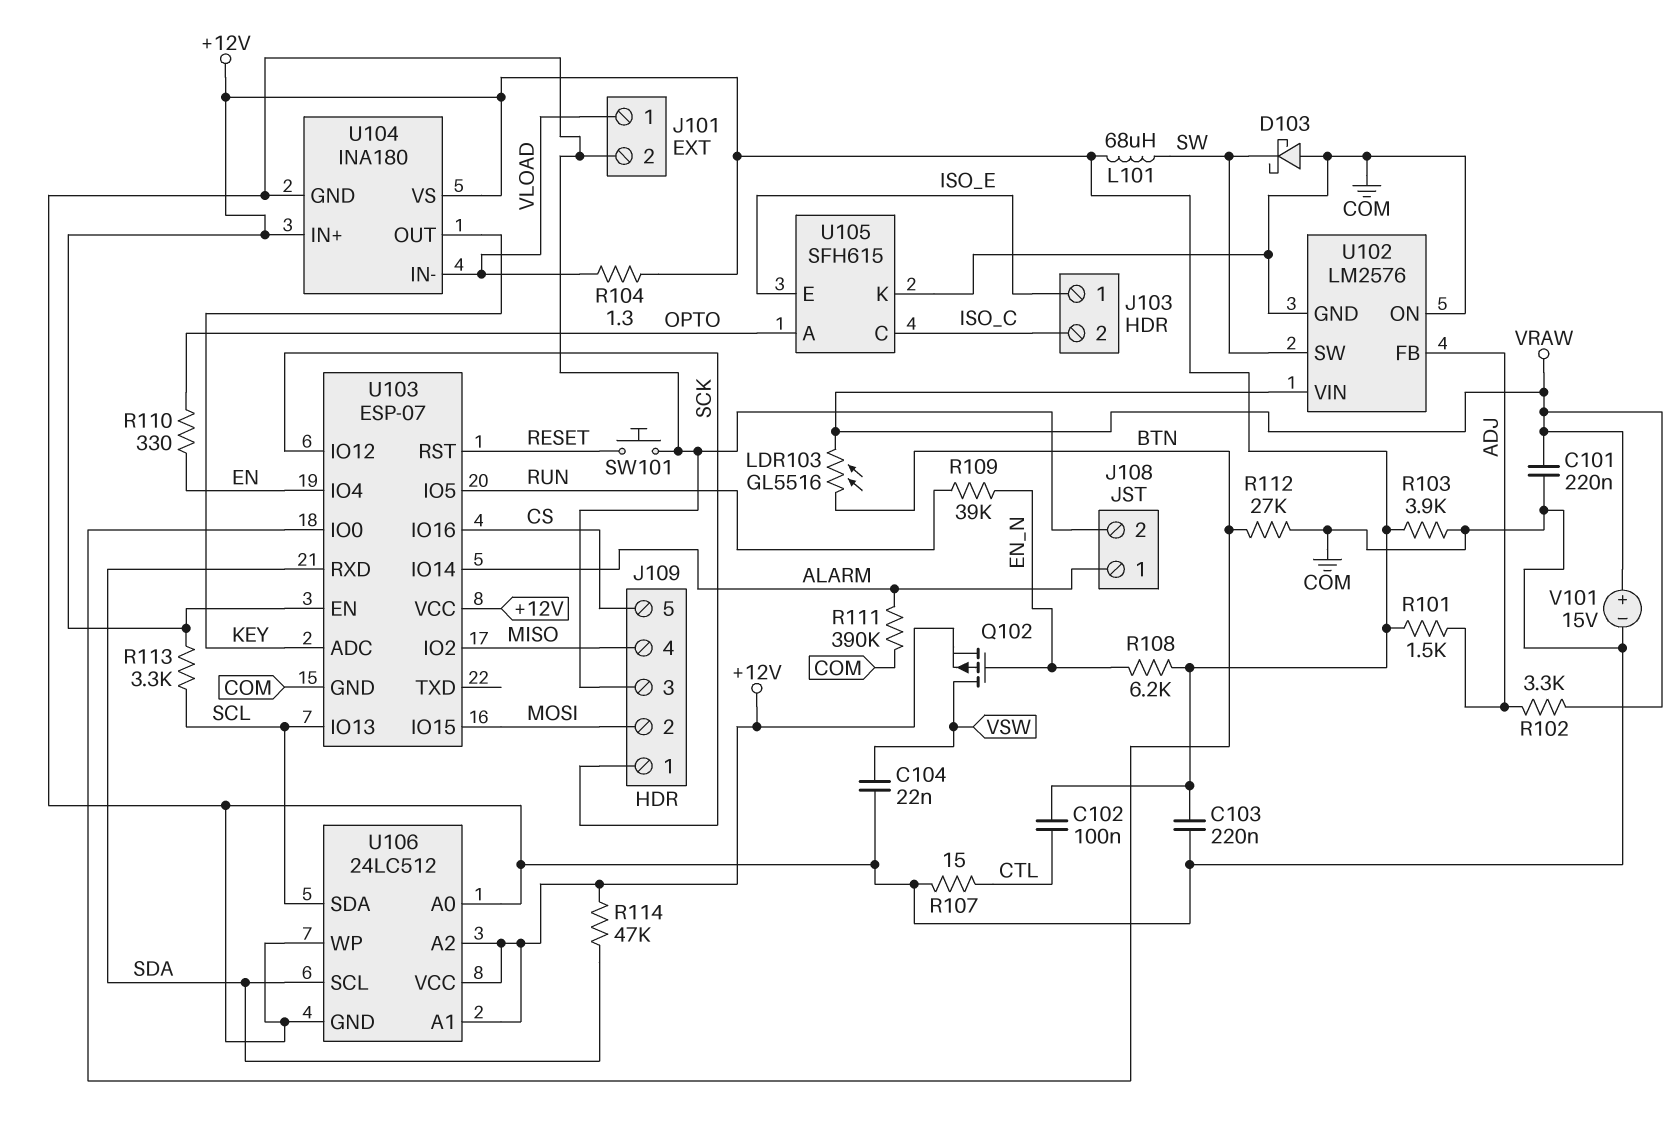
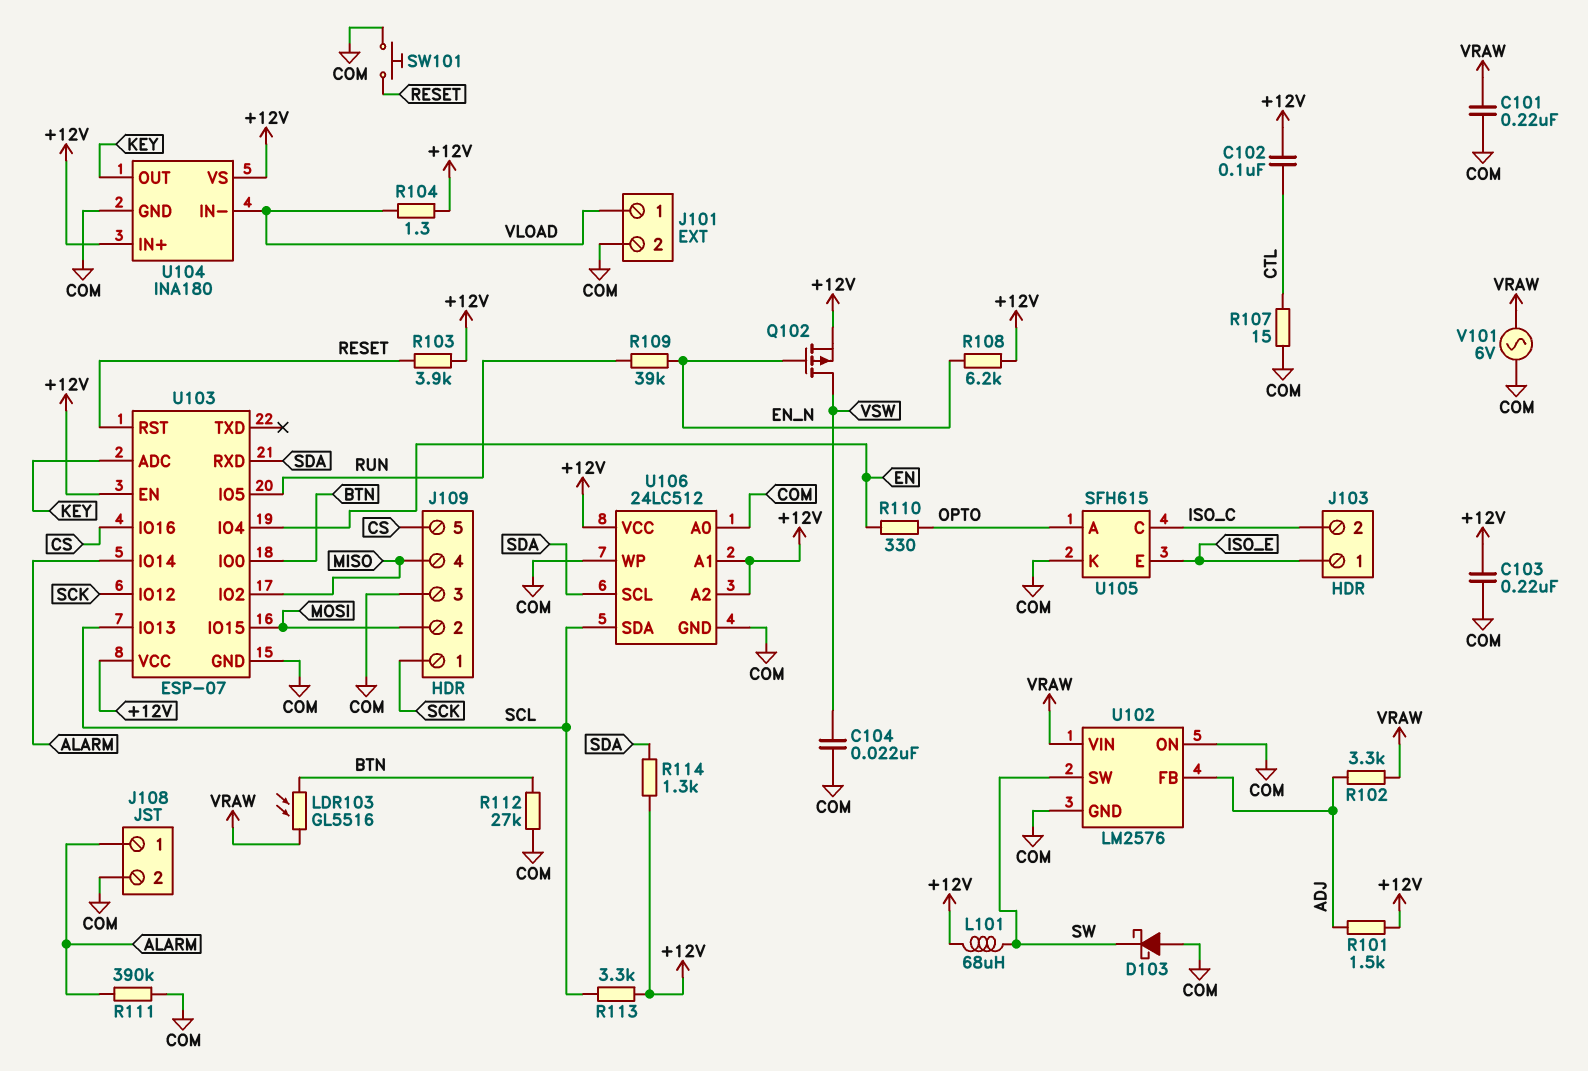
R103: 3.9k (+12V, COM) -> 3.9k (+12V, RESET)
R114: 47k (+12V, SDA) -> 1.3k (+12V, SDA)
V101: 15V (plus VRAW, minus COM) -> AC 6V (COM, VRAW)

